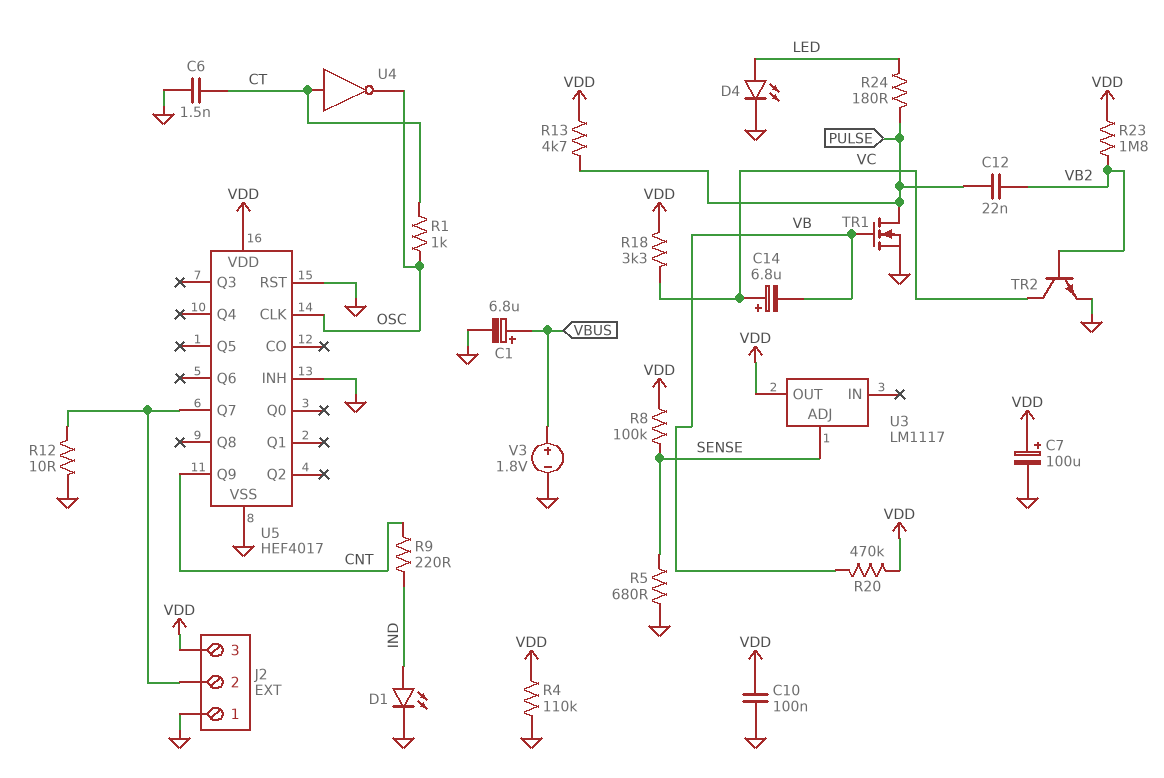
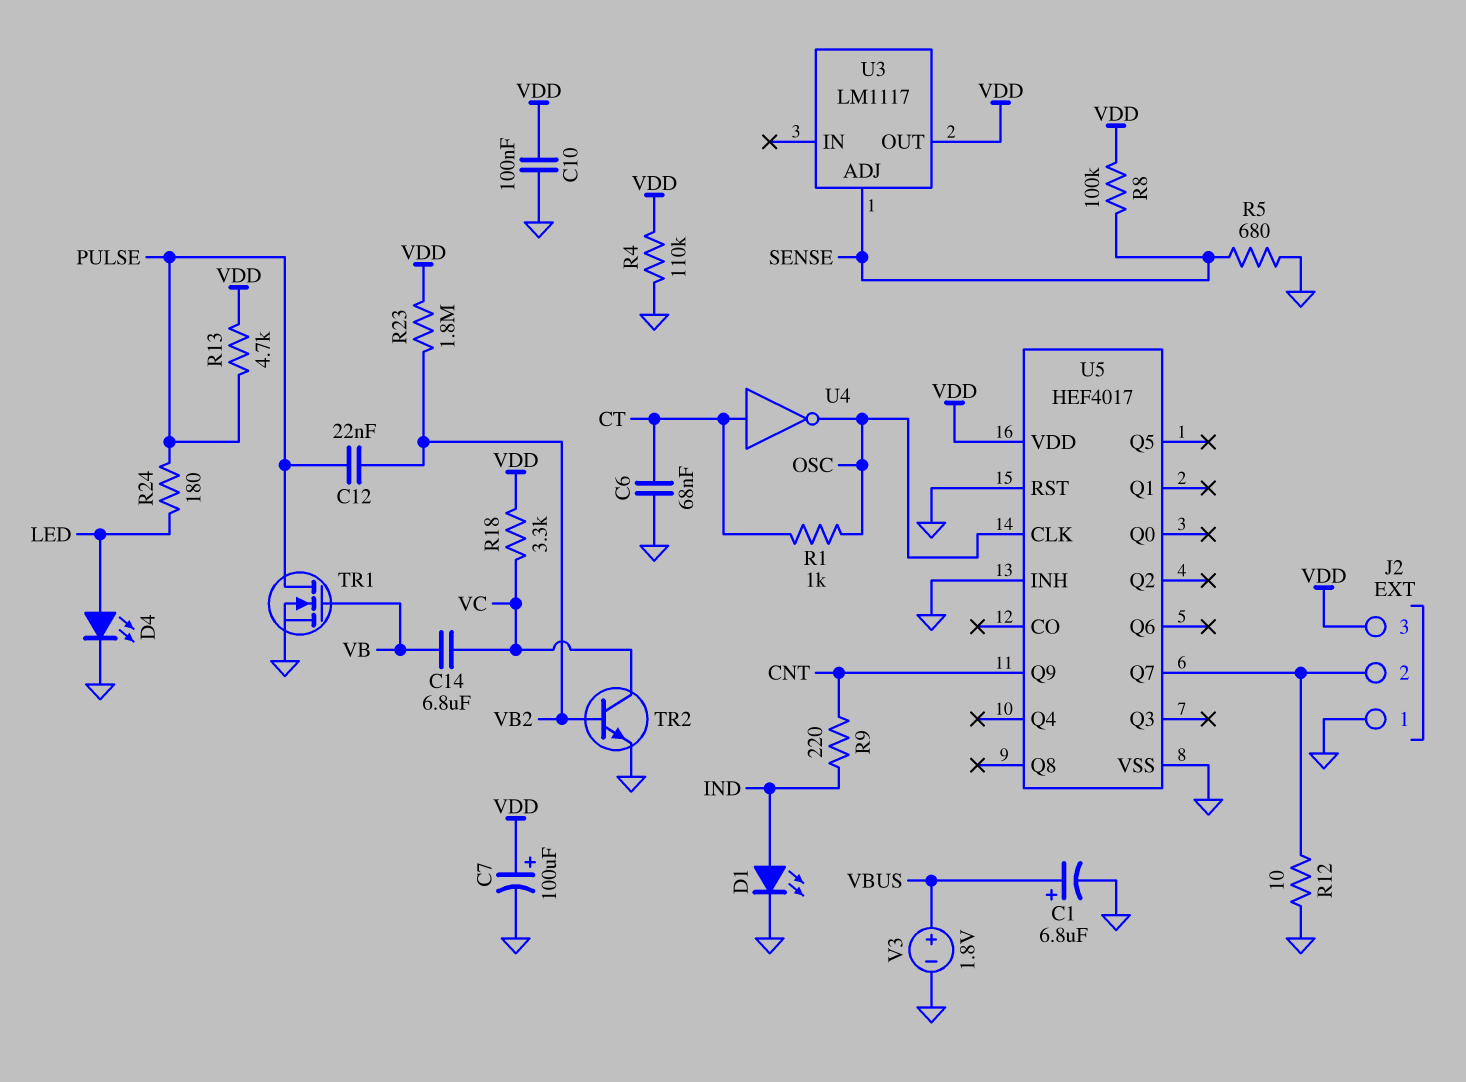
C6: 1.5nF (CT, GND) -> 68nF (CT, GND)
C14: 6.8uF (plus VC, minus VB) -> 6.8uF (VB, VC)
R20: 470k (VB, VDD) -> none

